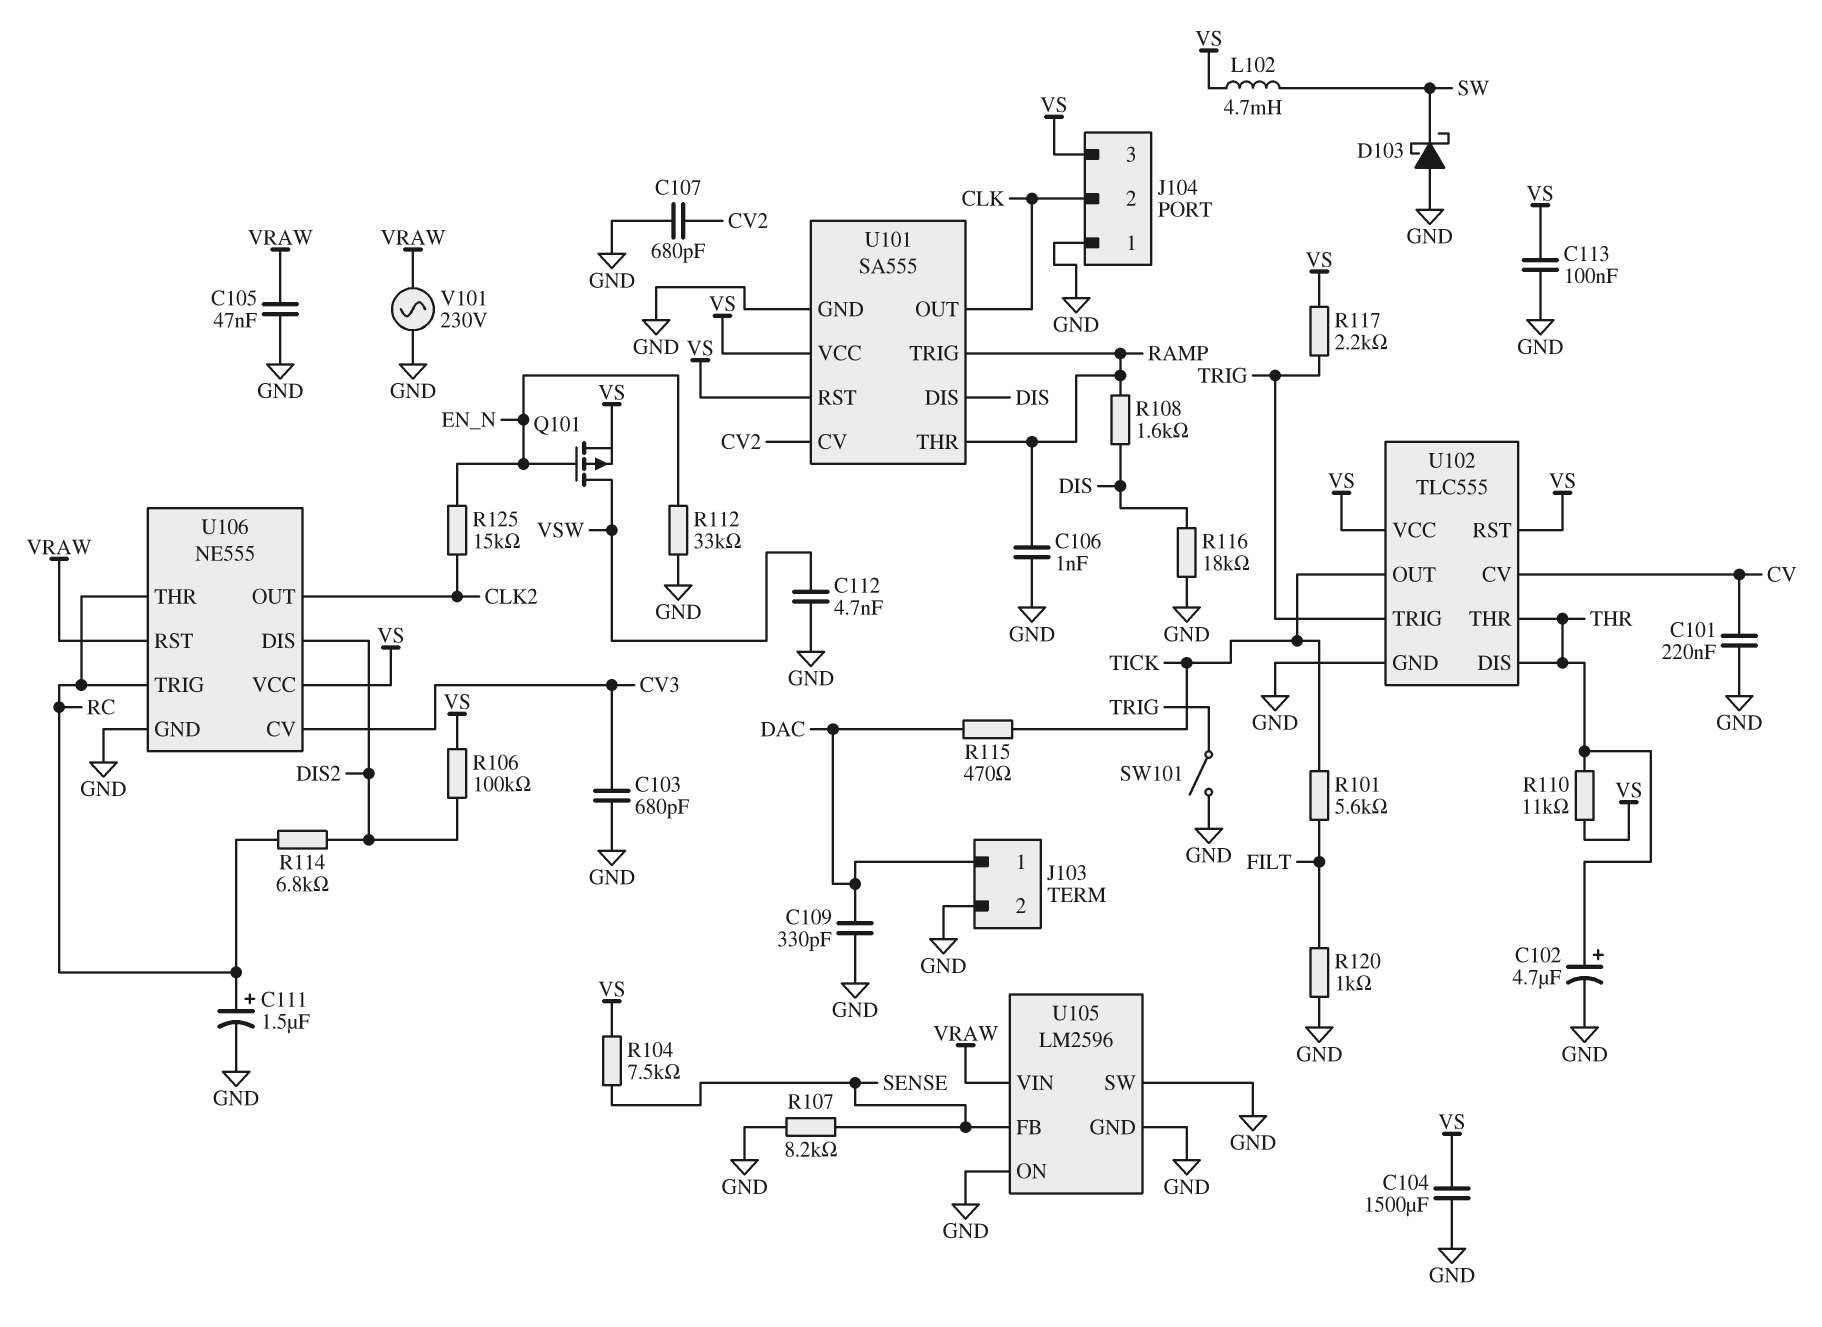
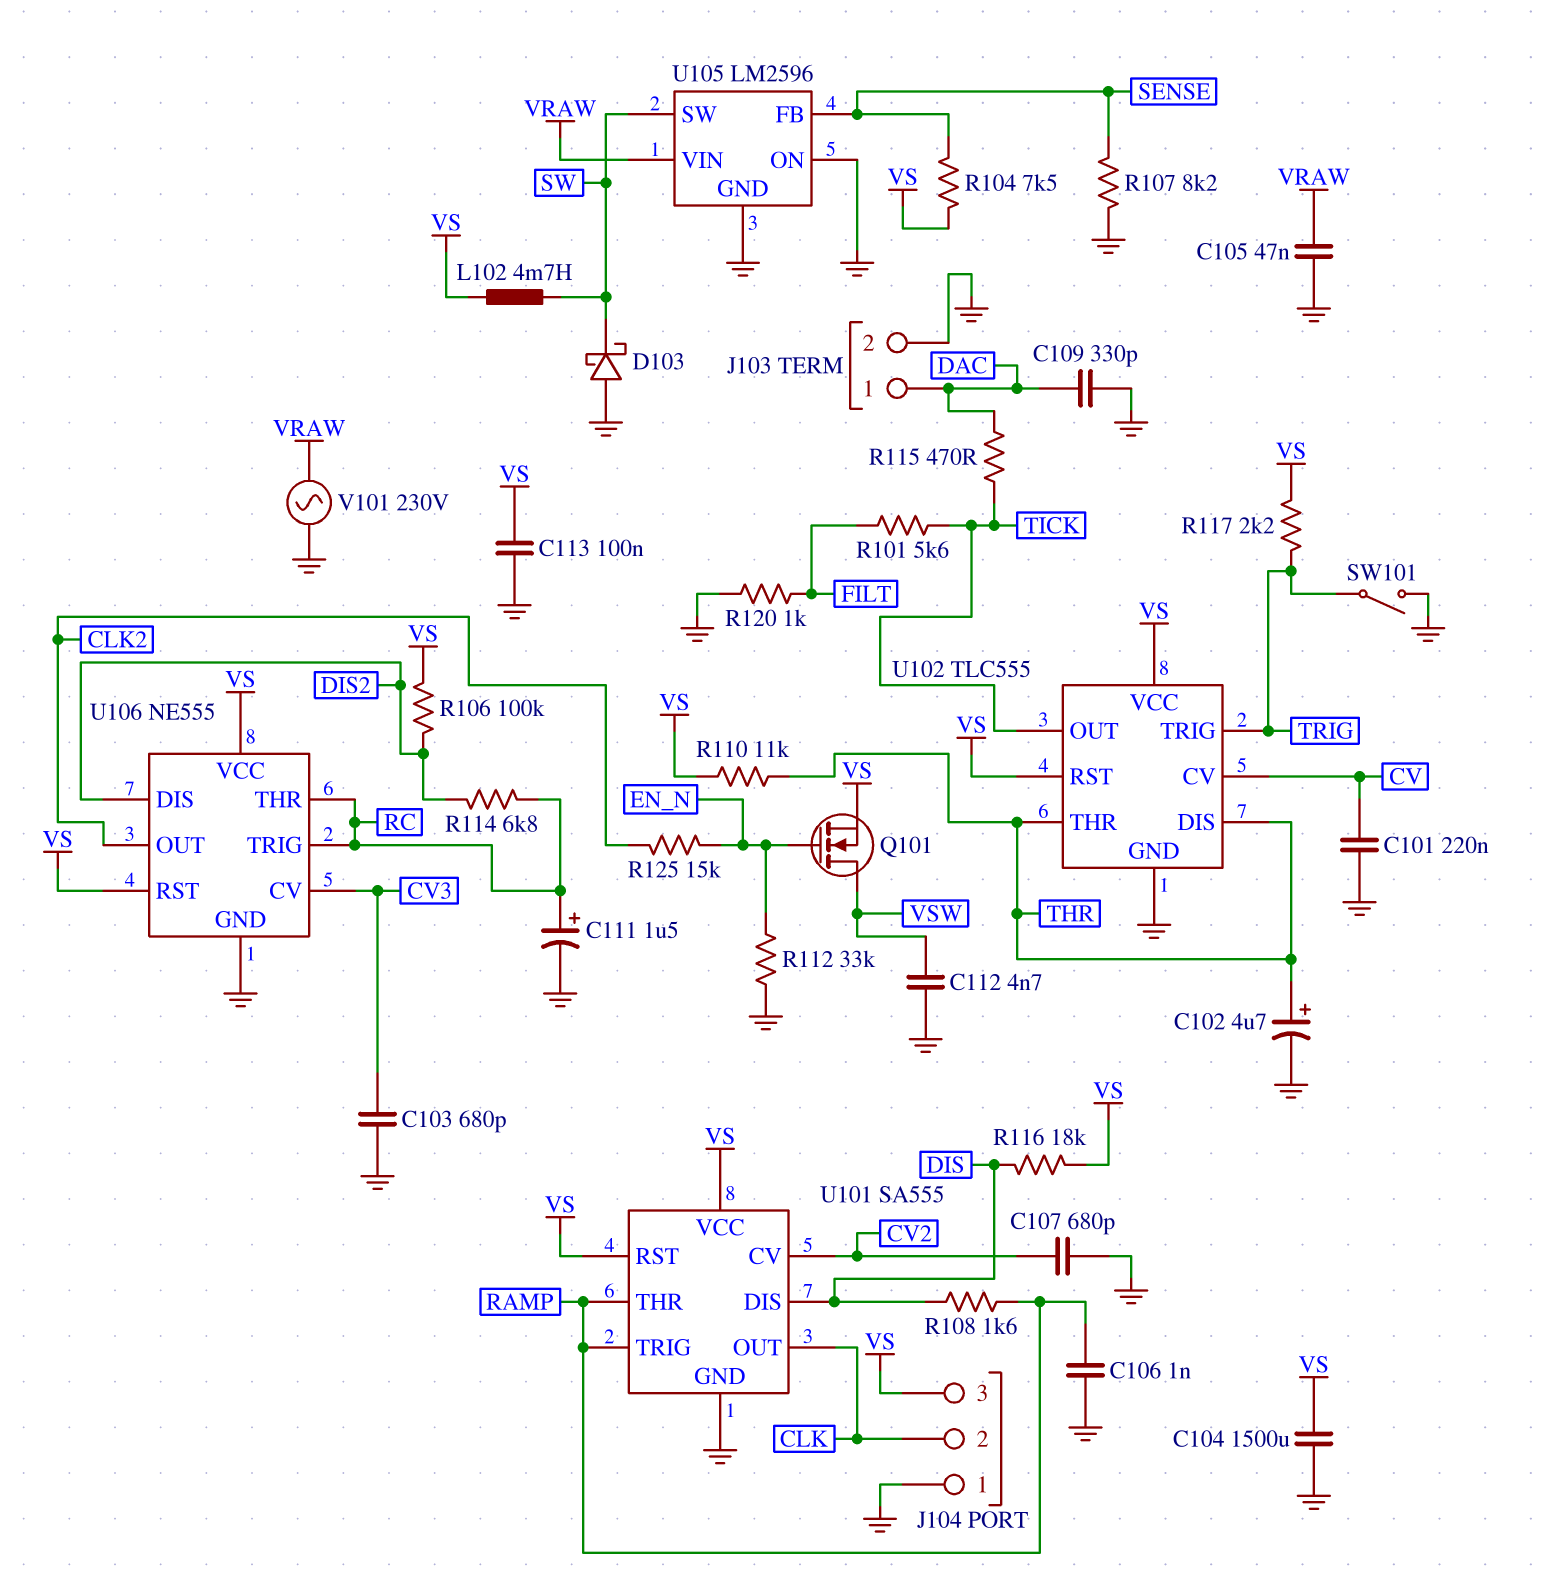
Q101: PMOS (G EN_N, D VSW, S VS) -> NMOS (G EN_N, D VSW, S VS)
R116: 18k (DIS, GND) -> 18k (DIS, VS)
U105 pin SW: GND -> SW
U106 pin RST: VRAW -> VS

